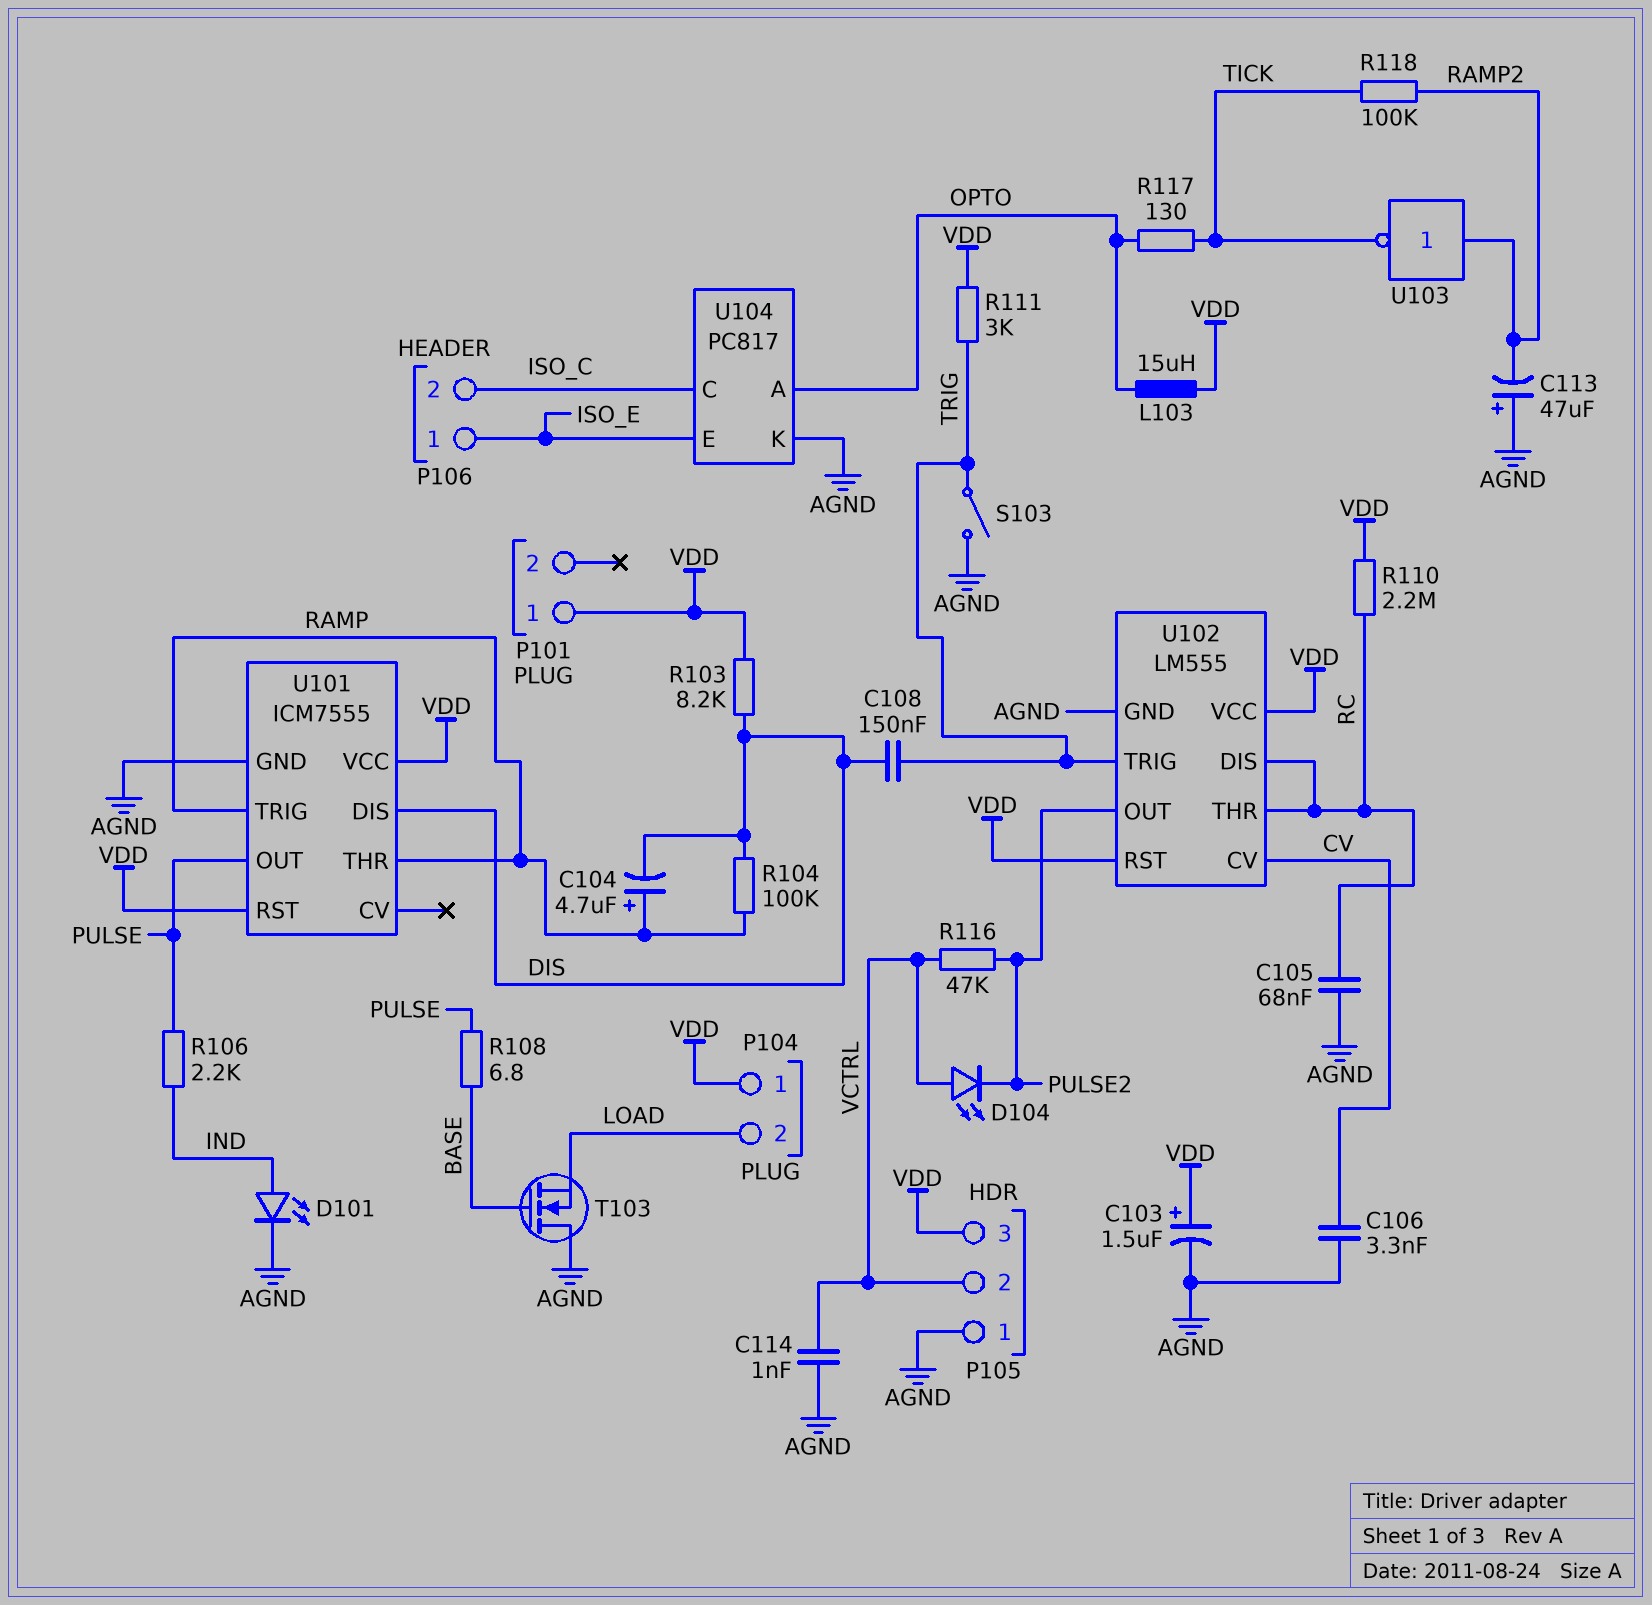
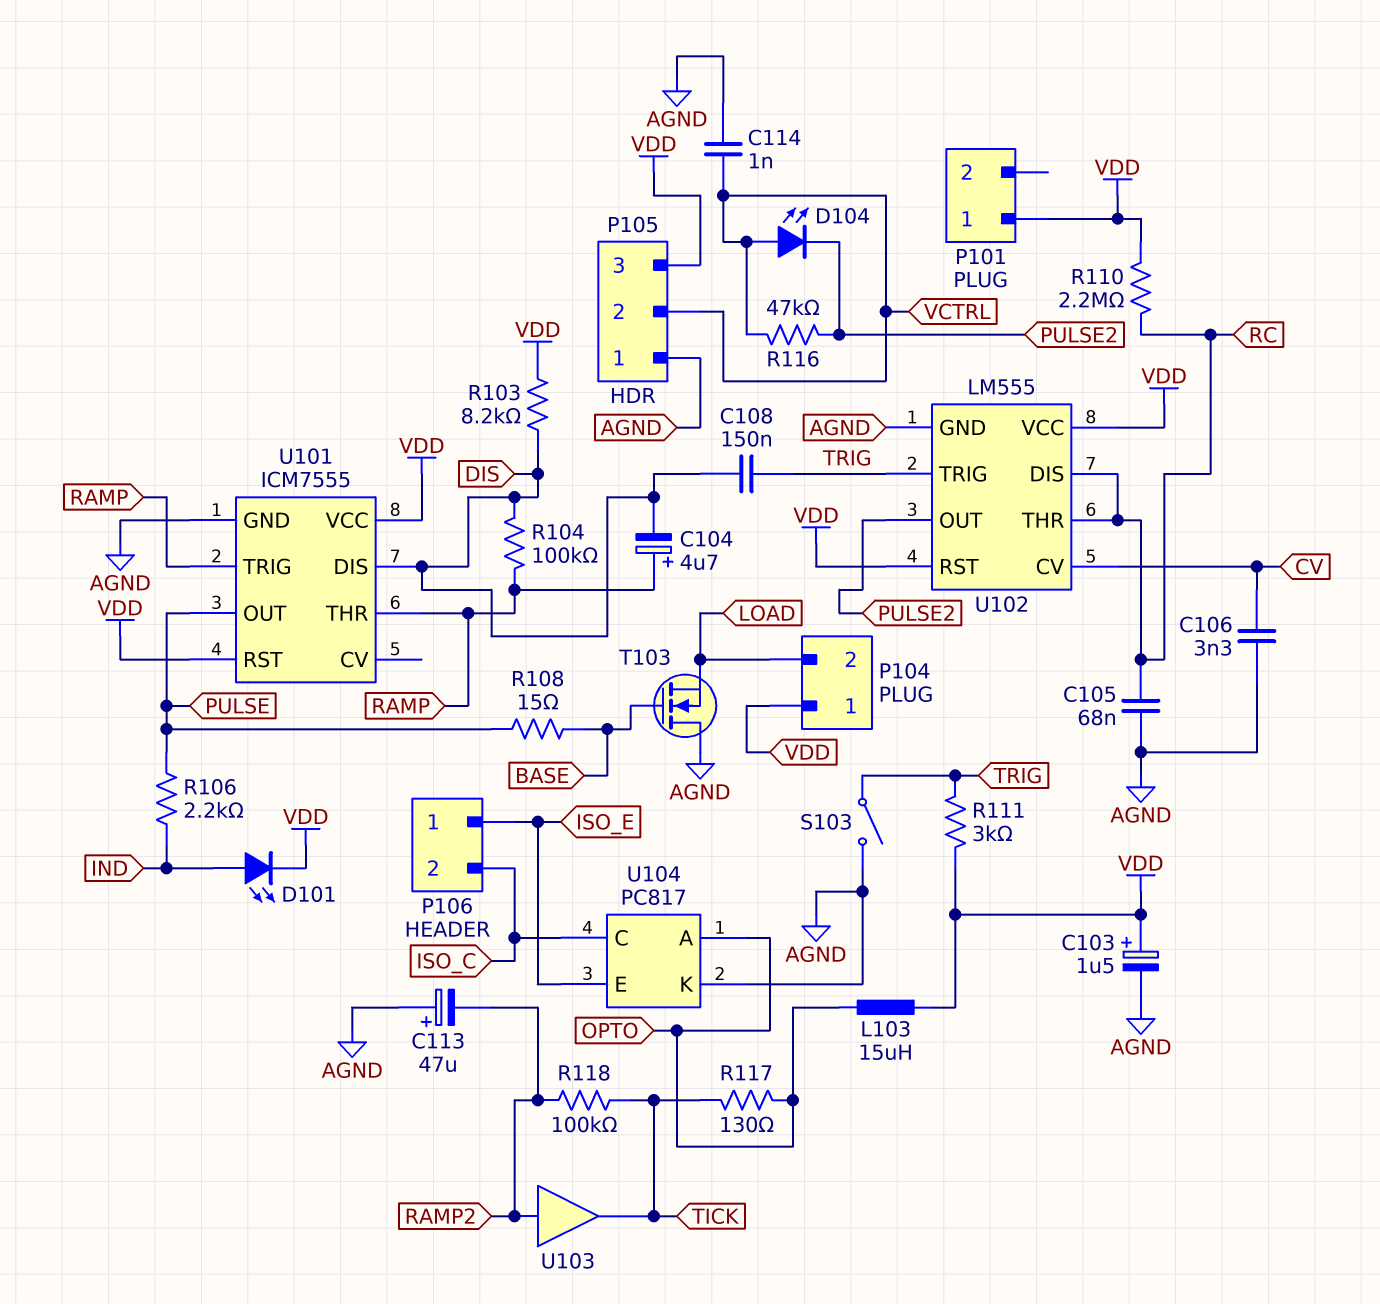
D101: LED (A IND, K AGND) -> LED (A IND, K VDD)
R108: 6.8 (BASE, PULSE) -> 15 (BASE, PULSE)
U103: NOT (in RAMP2, out TICK) -> buffer (in RAMP2, out TICK)

